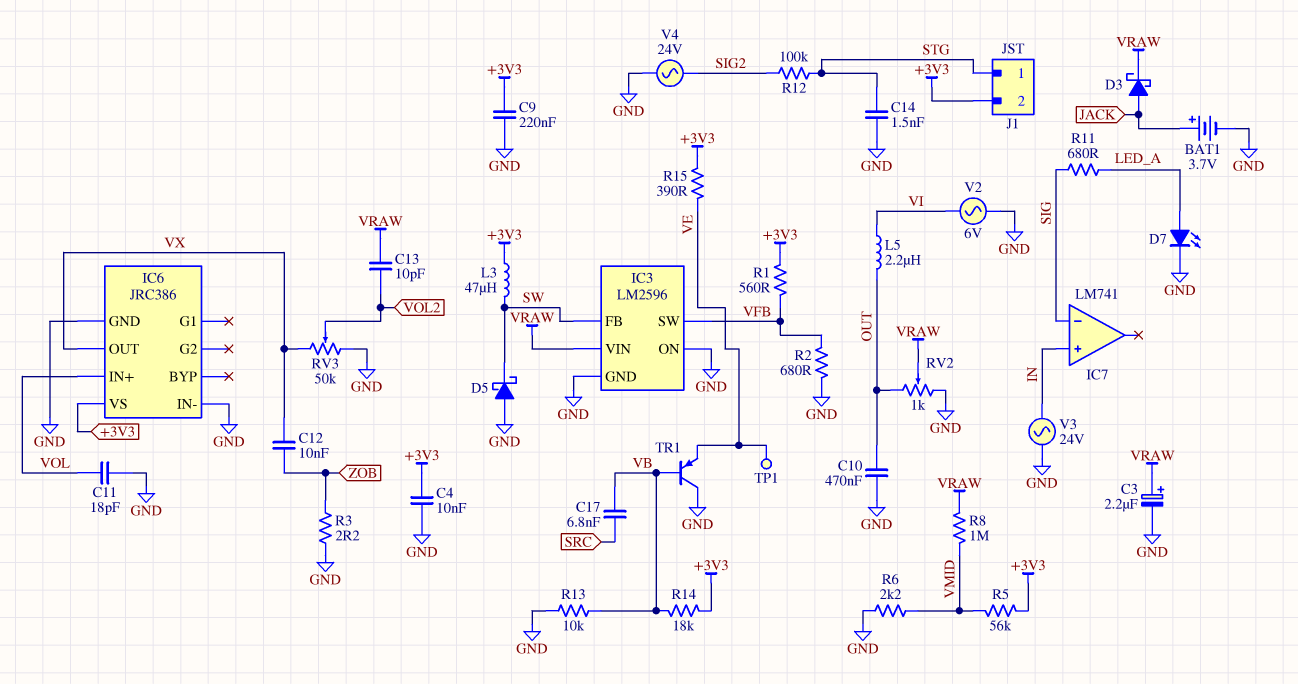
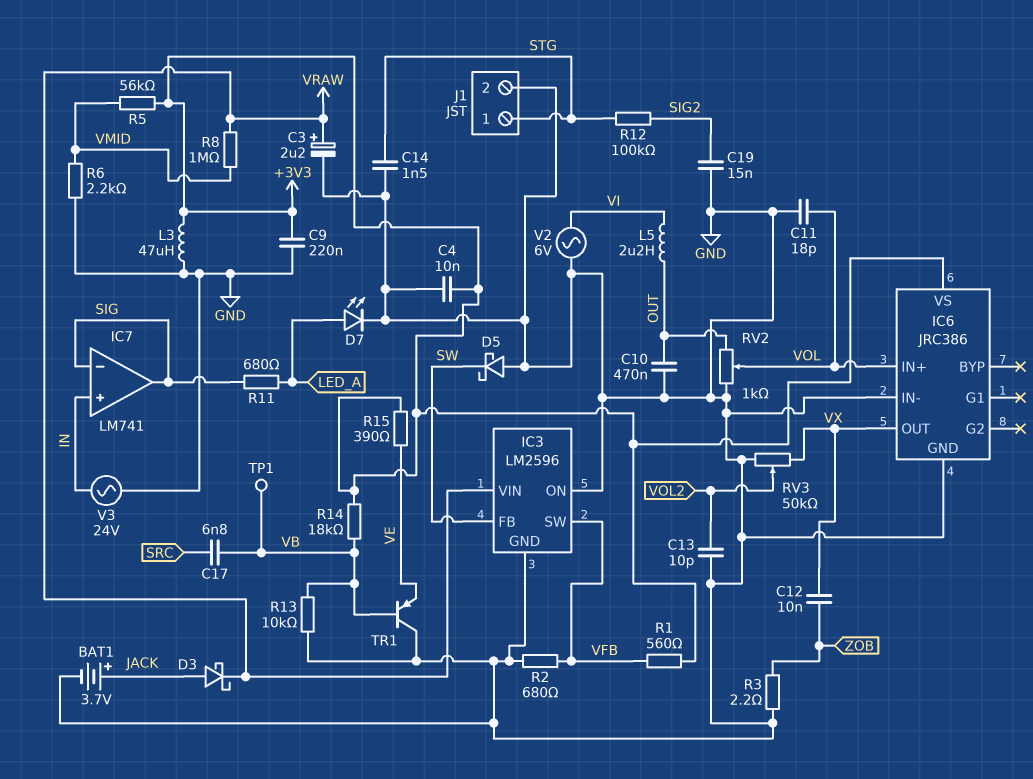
C13: 10pF (VOL2, VRAW) -> 10pF (GND, VOL2)
C19: none -> 15nF (GND, SIG2)
IC7 pin out: none -> SIG
J1 pin 2: +3V3 -> GND
L3: 47uH (+3V3, SW) -> 47uH (+3V3, GND)
RV2: 1k (GND, OUT, wiper VRAW) -> 1k (GND, OUT, wiper VOL)
TP1: test point (VE) -> test point (VB)
V4: AC 24V (GND, SIG2) -> none

